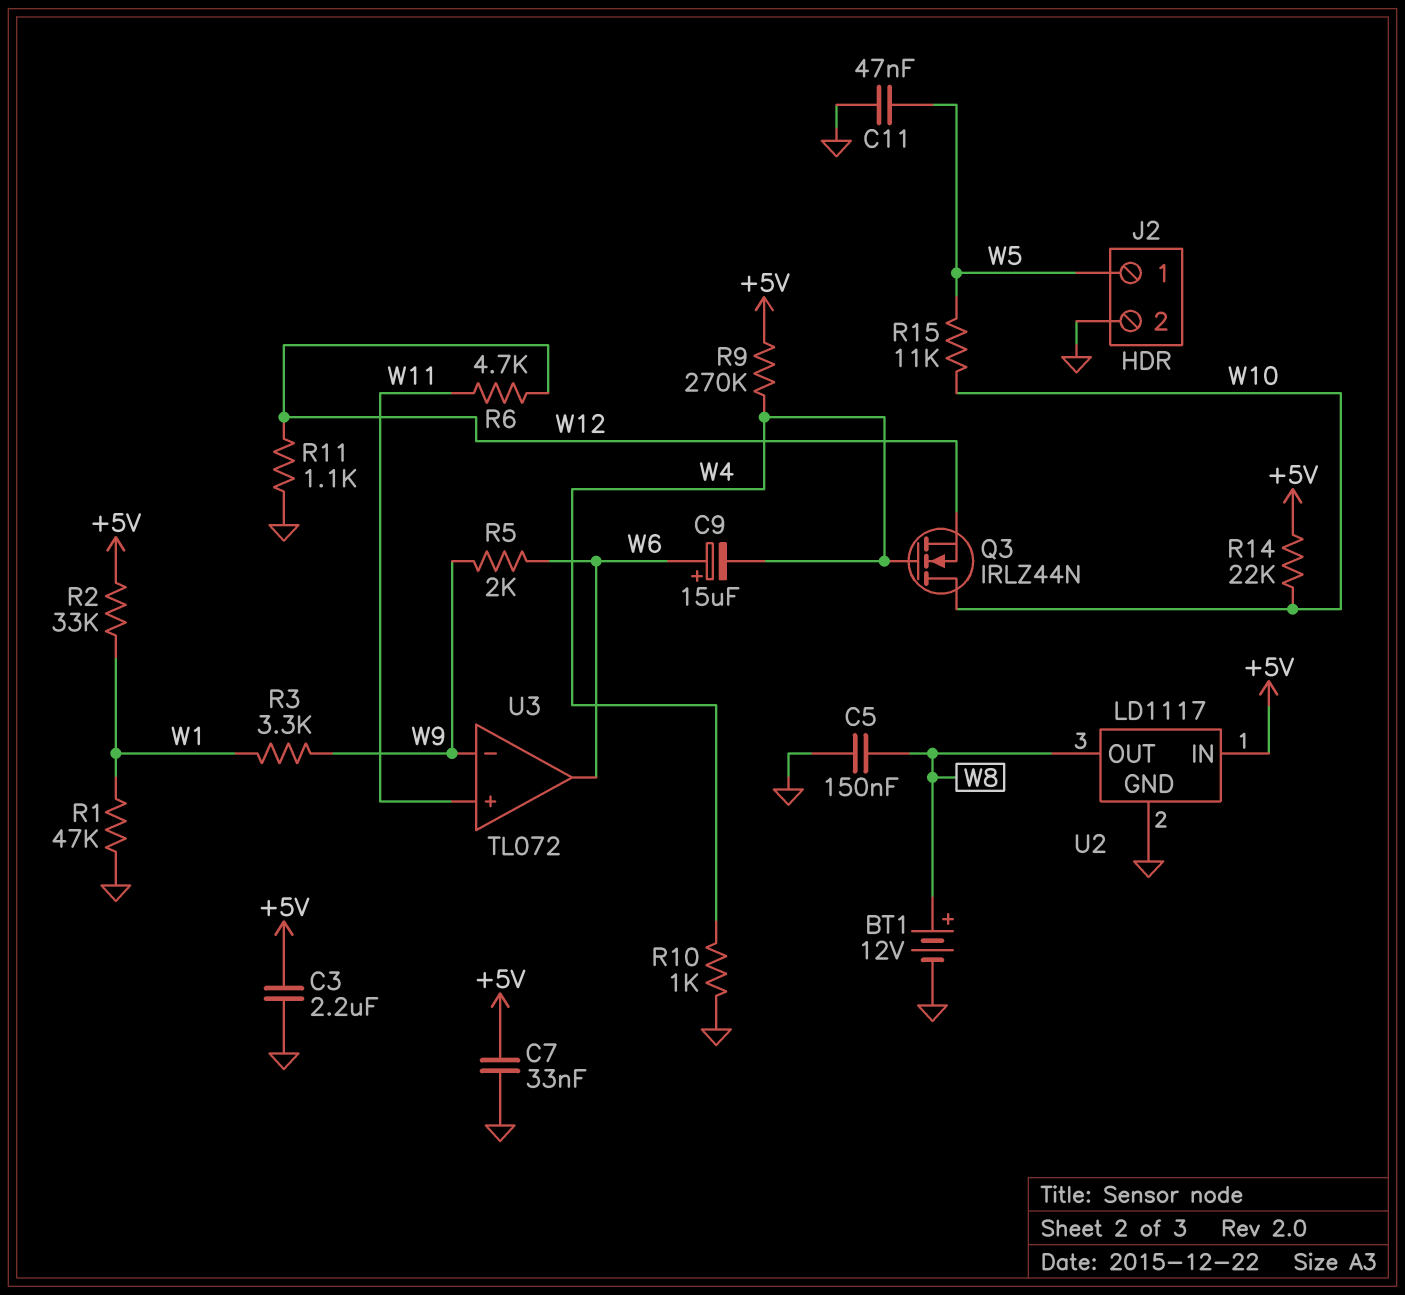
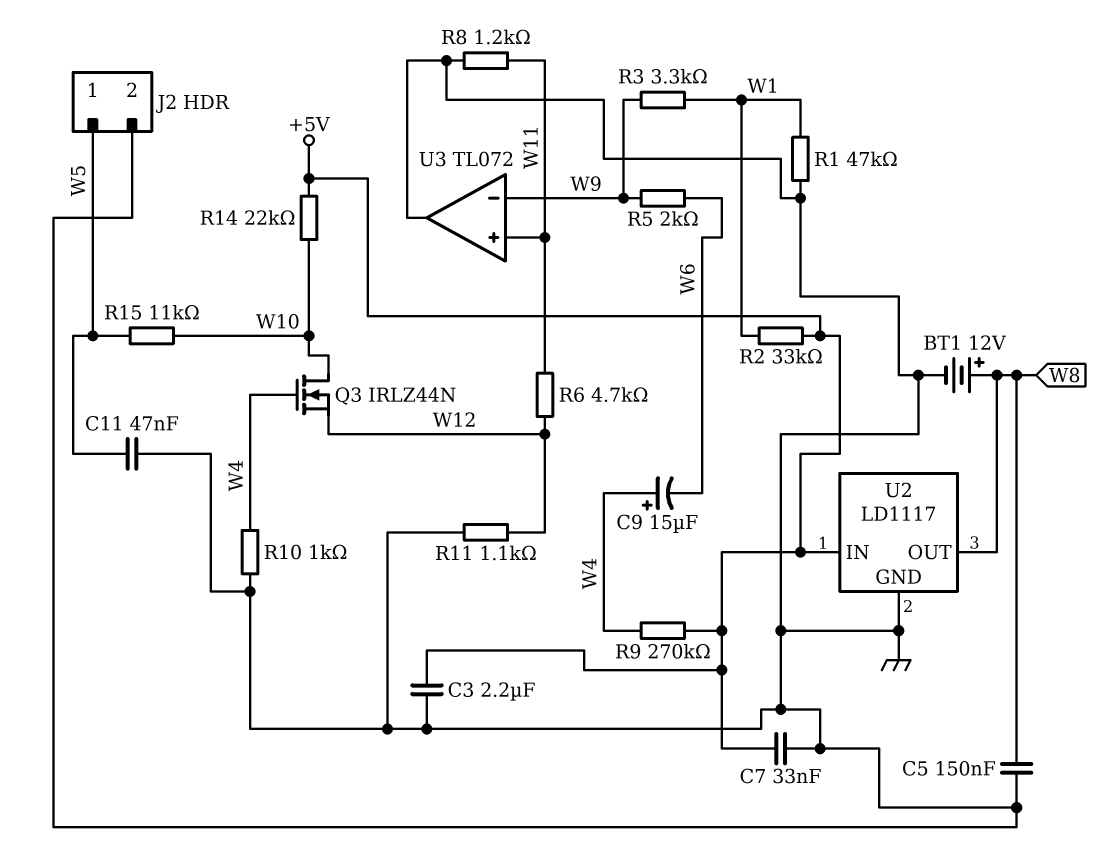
C9: 15uF (plus W6, minus W4) -> 15uF (plus W4, minus W6)
R8: none -> 1.2k (GND, W11)
U3 pin out: W6 -> GND

